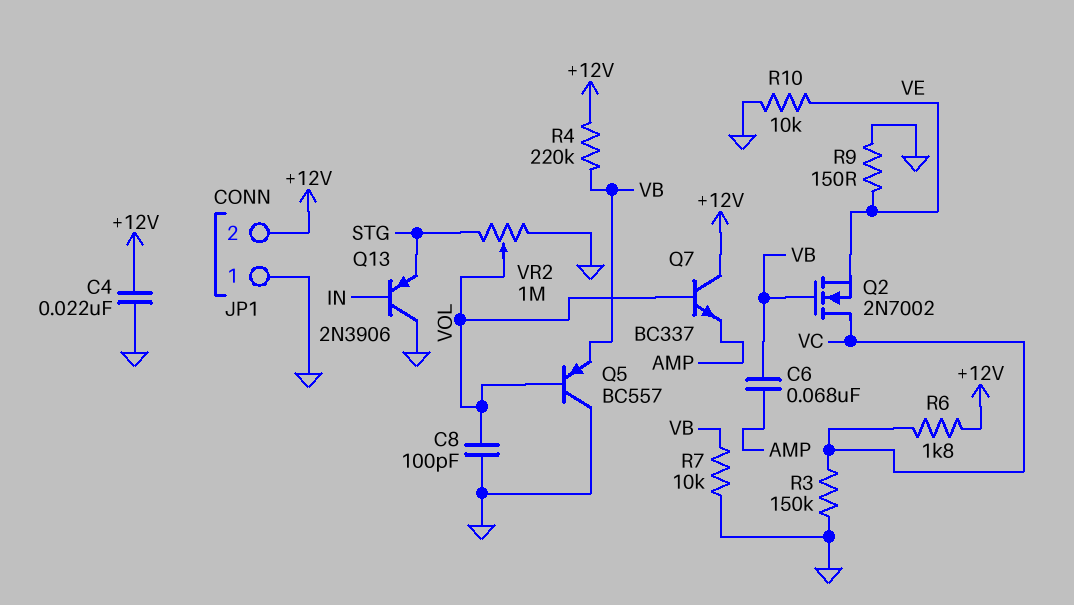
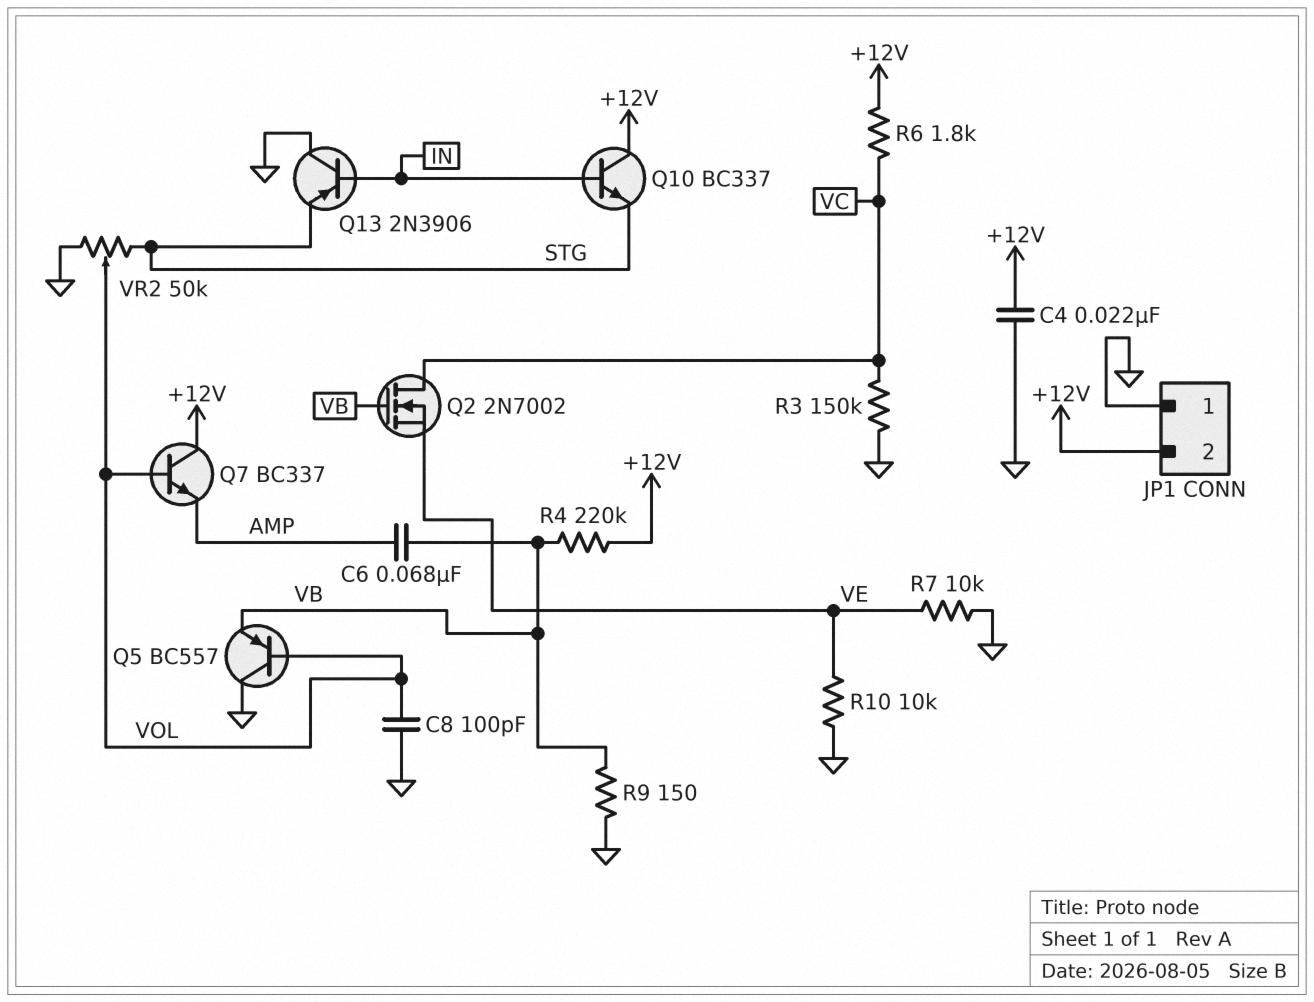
Q10: none -> NPN BC337 (B IN, C +12V, E STG)
R7: 10k (GND, VB) -> 10k (GND, VE)
R9: 150 (GND, VE) -> 150 (GND, VB)
VR2: 1M (GND, STG, wiper VOL) -> 50k (GND, STG, wiper VOL)

